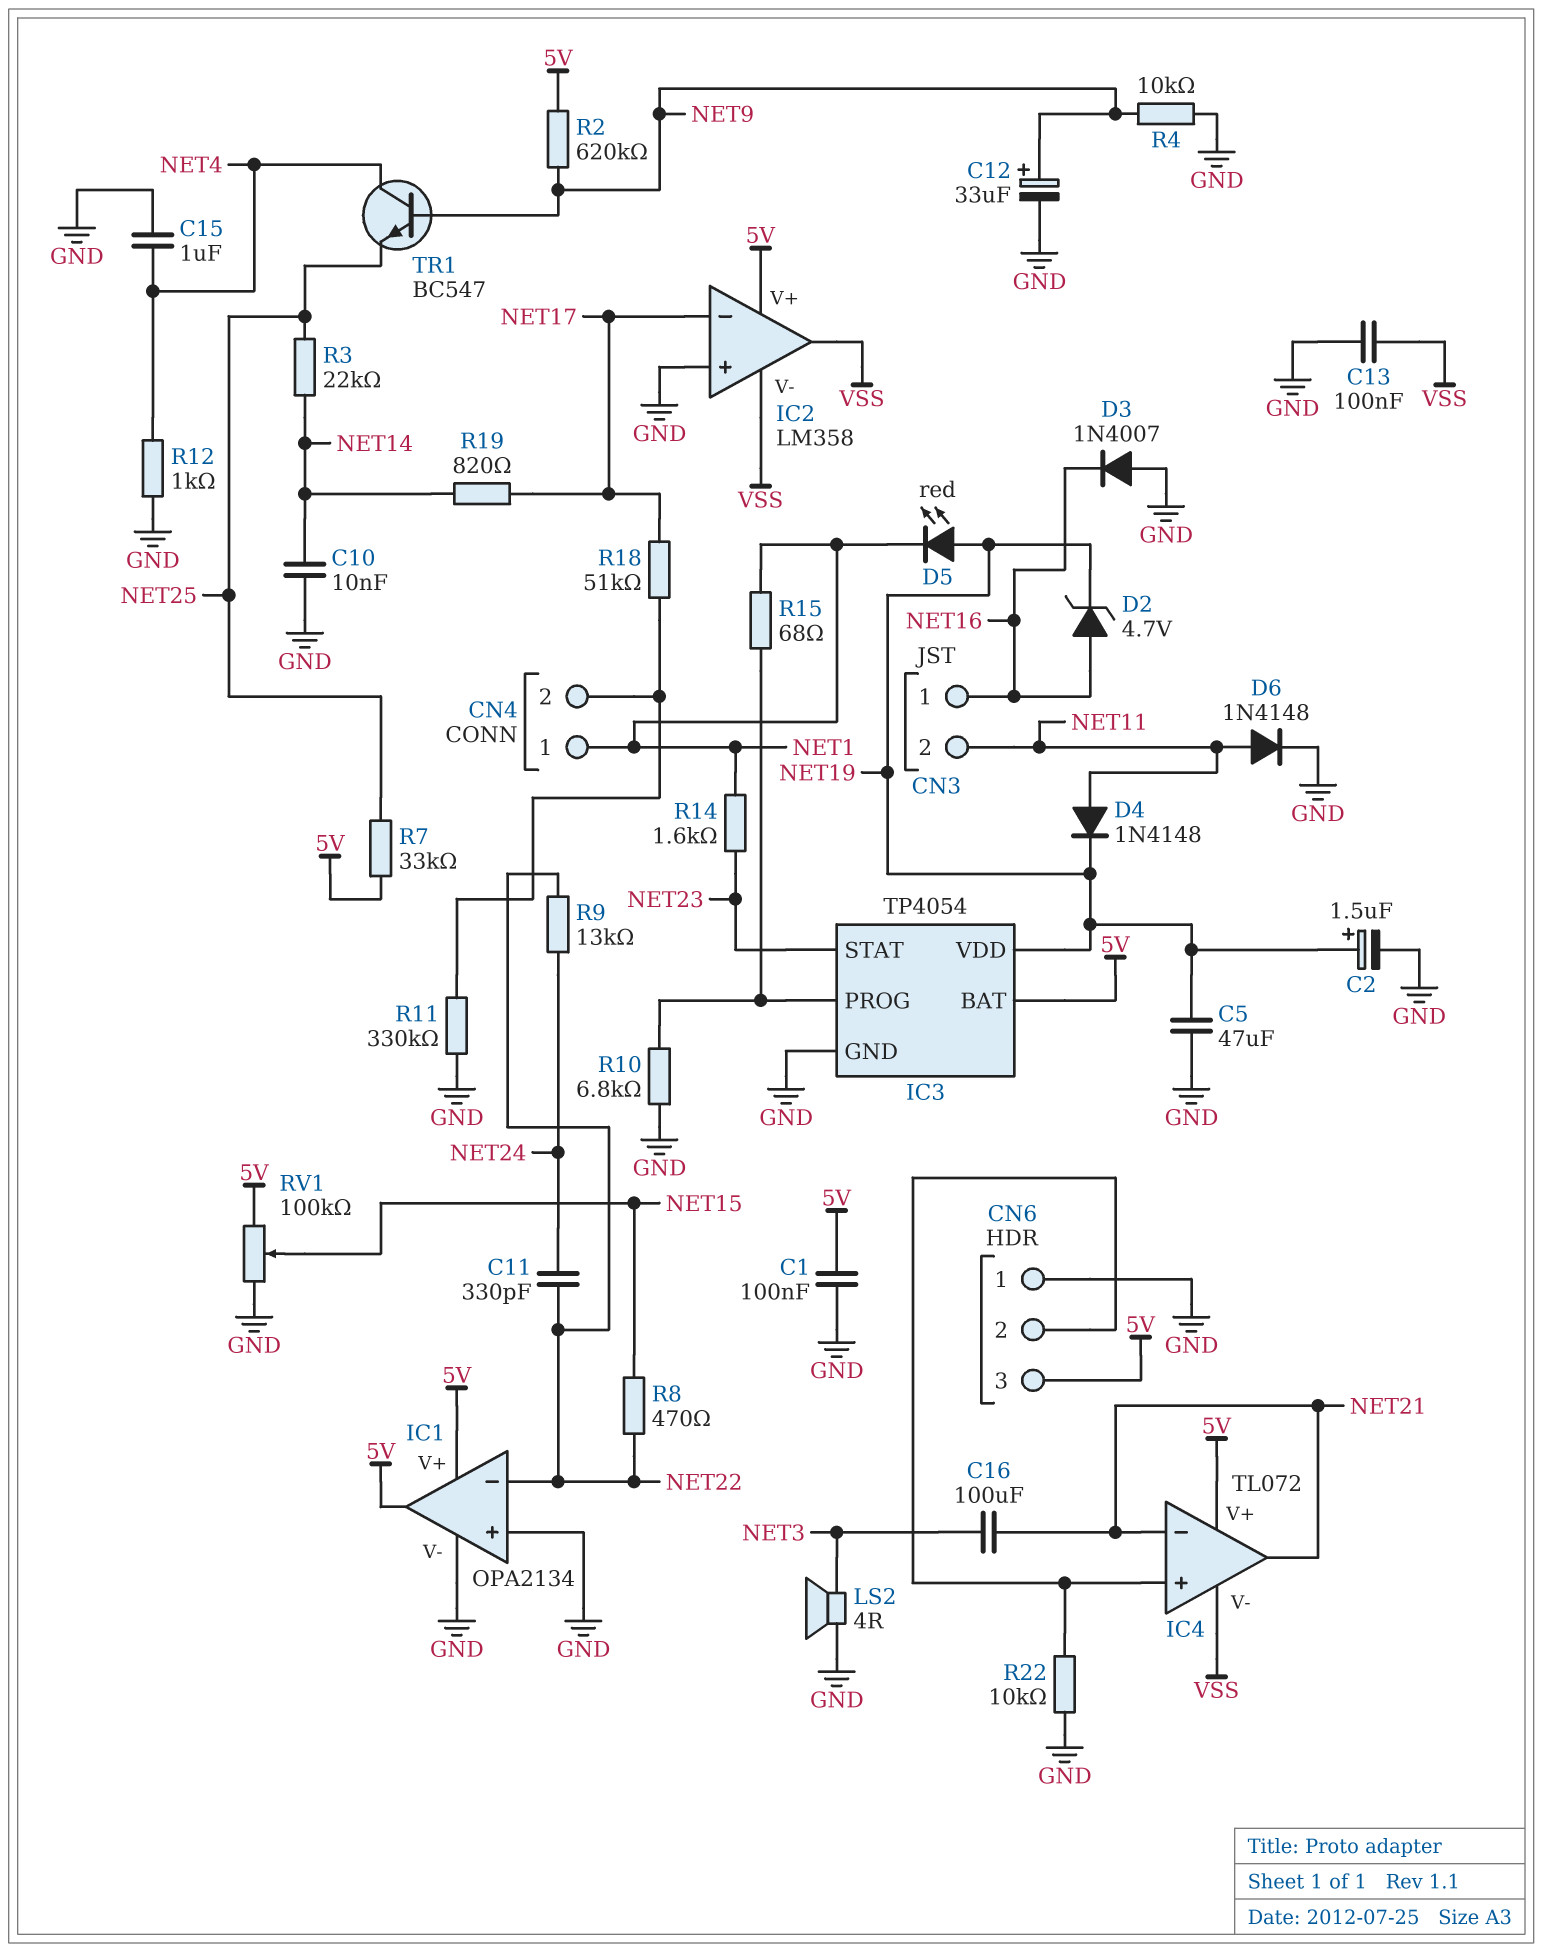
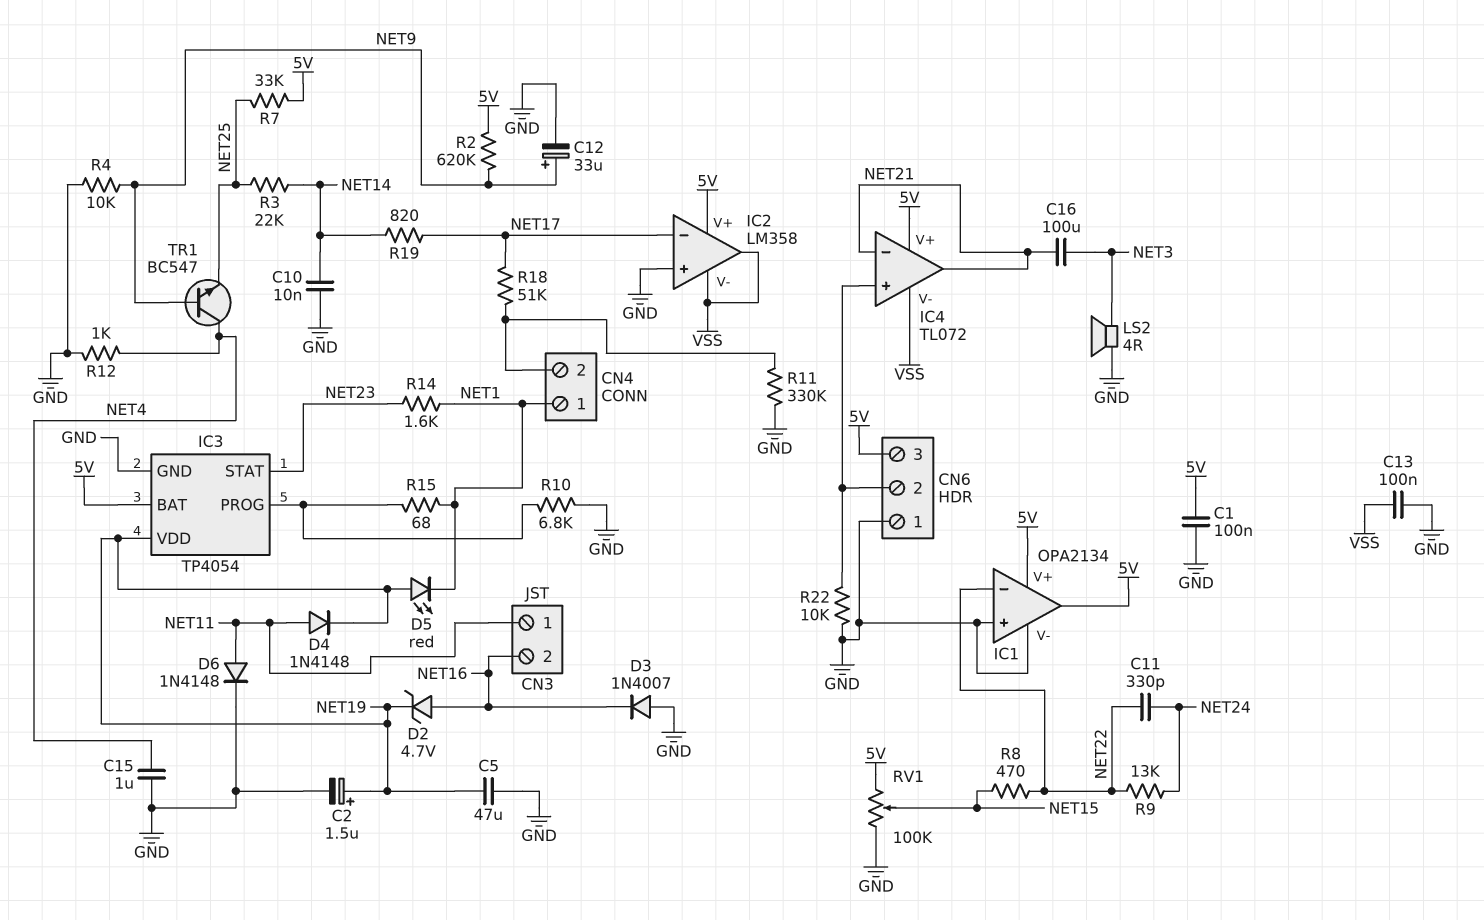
CN3 pin 1: NET16 -> NET11
CN3 pin 2: NET11 -> NET16

